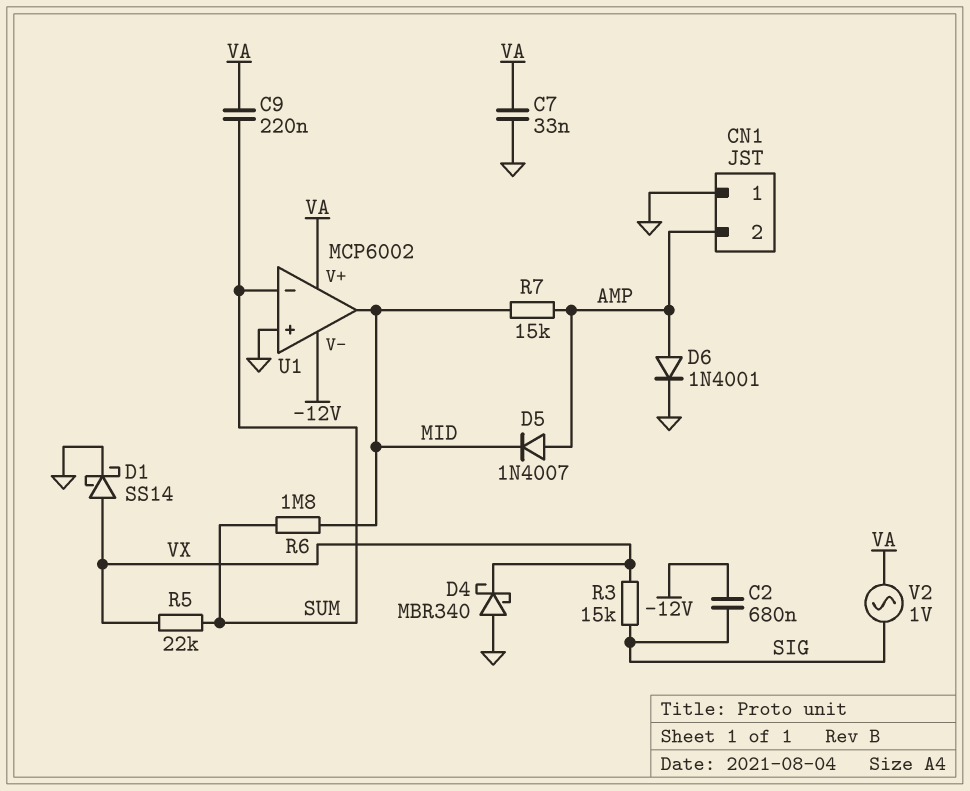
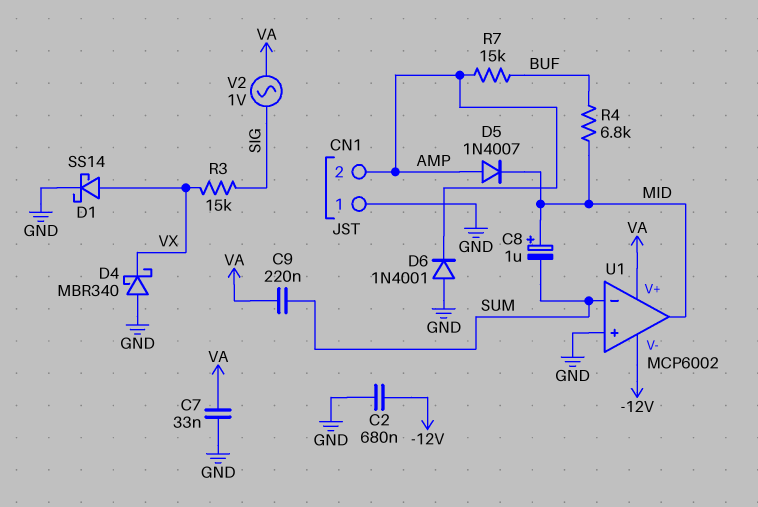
C2: 680nF (-12V, SIG) -> 680nF (-12V, GND)
C8: none -> 1uF (plus MID, minus SUM)
D6: diode 1N4001 (A AMP, K GND) -> diode 1N4001 (A GND, K AMP)
R4: none -> 6.8k (BUF, MID)
R5: 22k (SUM, VX) -> none
R6: 1.8M (MID, SUM) -> none
R7: 15k (AMP, MID) -> 15k (AMP, BUF)

